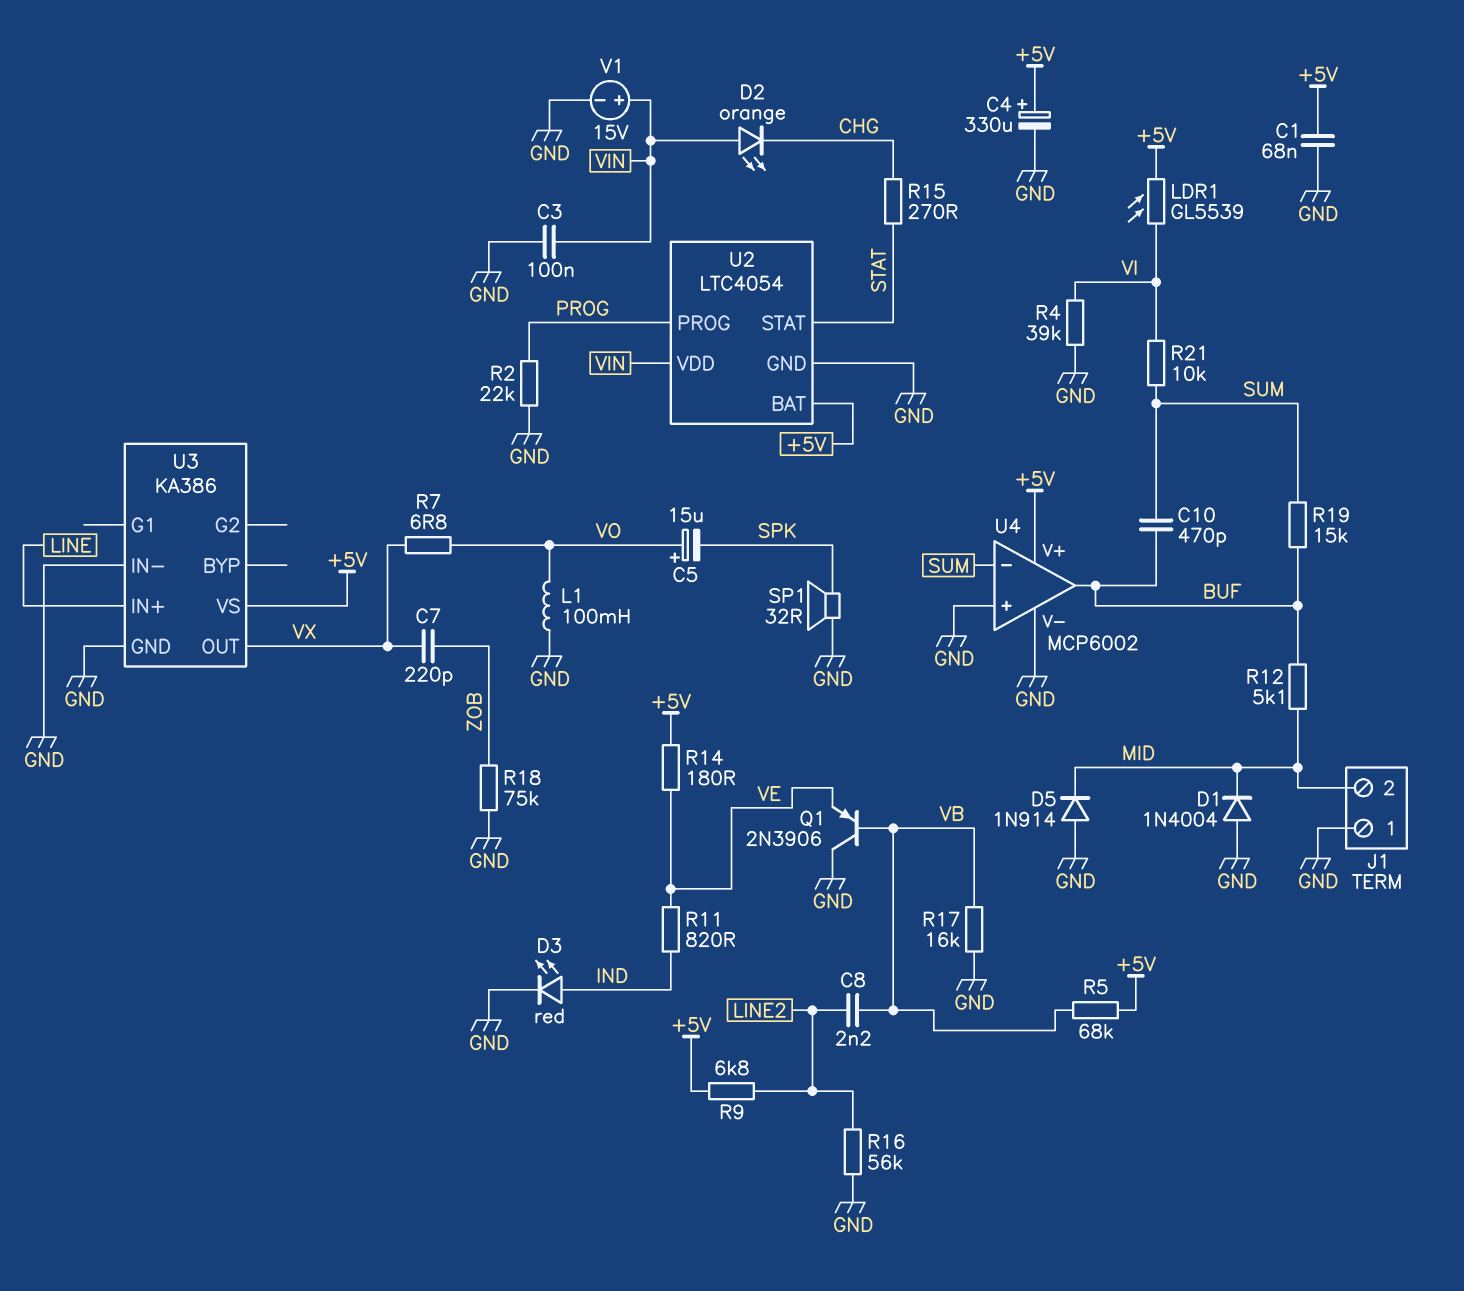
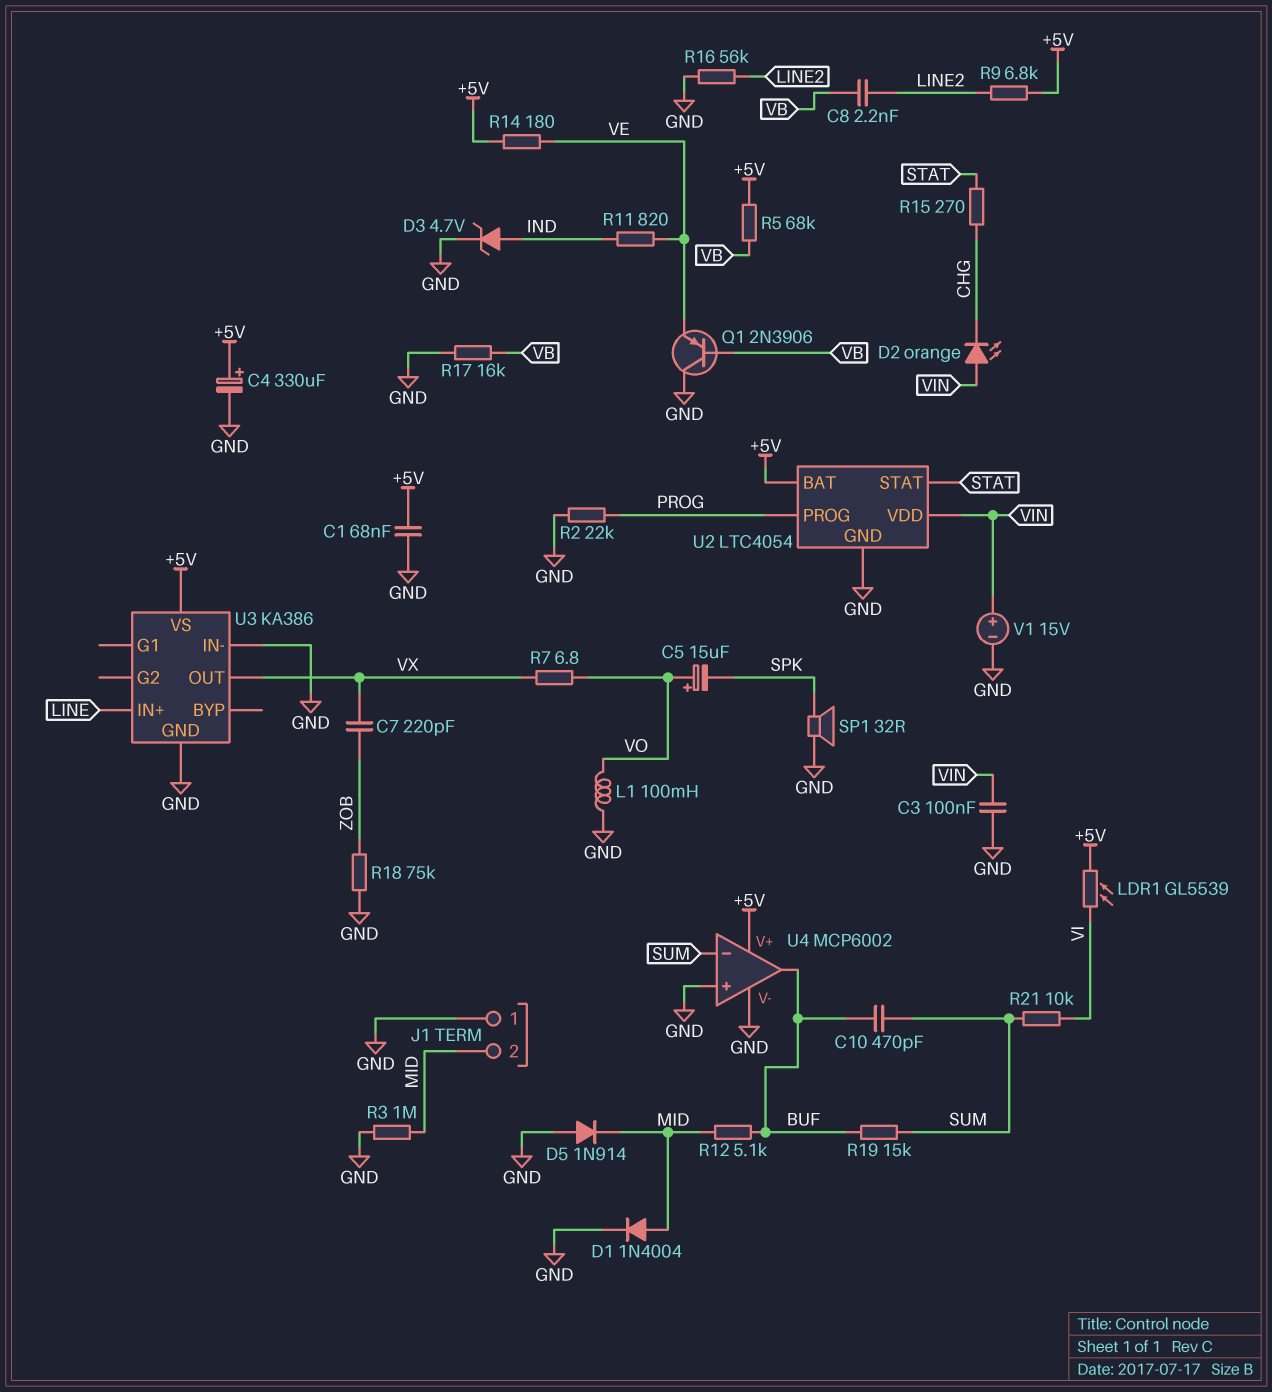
D1: diode 1N4004 (A GND, K MID) -> diode 1N4004 (A MID, K GND)
D3: LED red (A IND, K GND) -> zener 4.7V (A IND, K GND)
R3: none -> 1M (GND, MID)
R4: 39k (GND, VI) -> none

